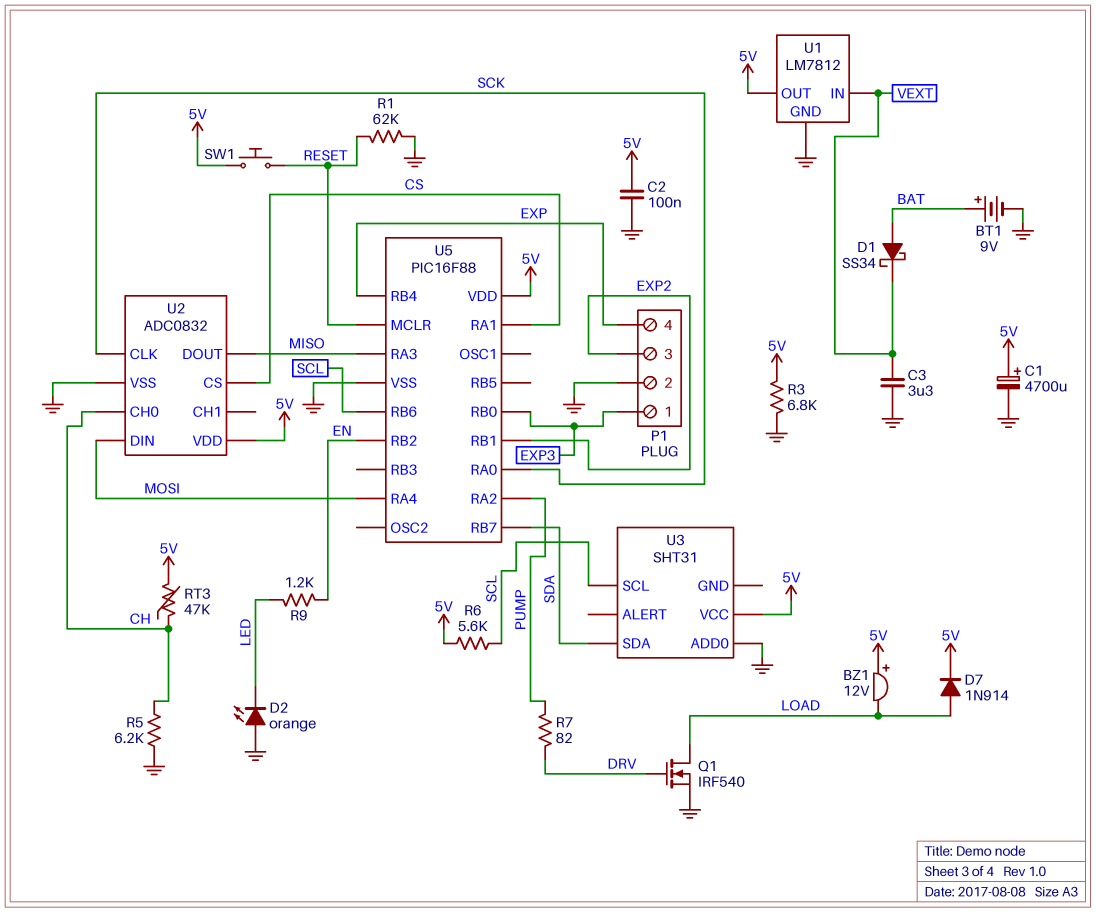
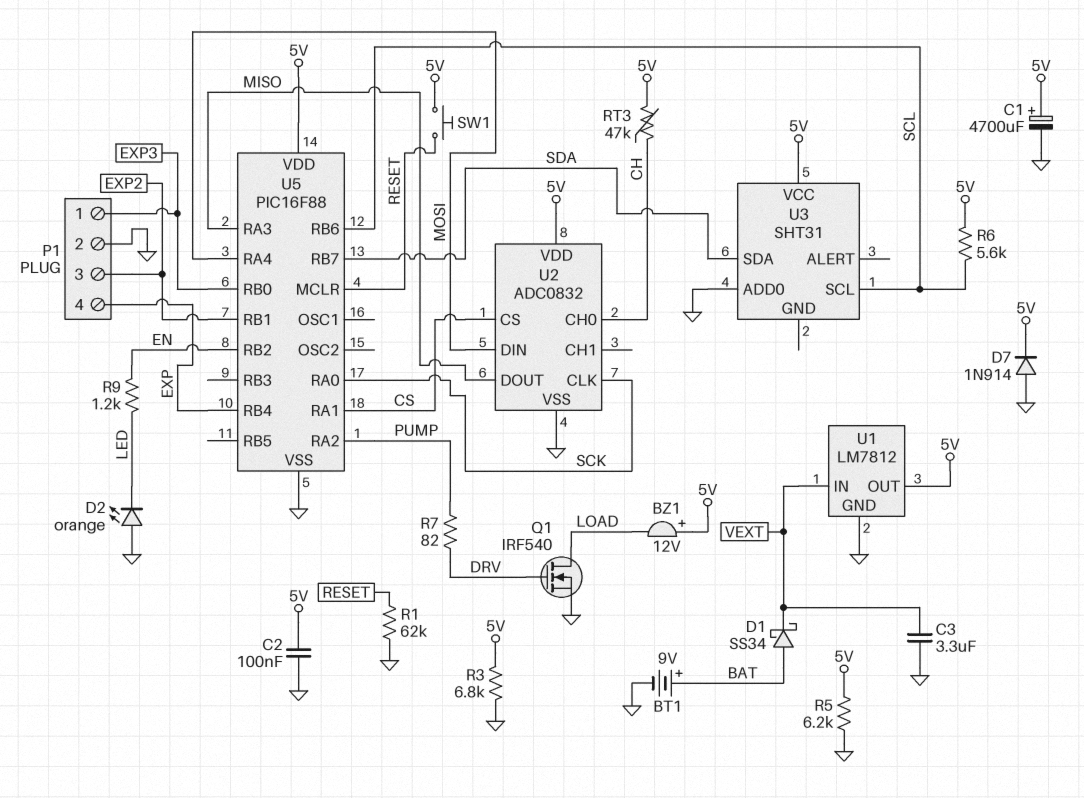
D7: diode 1N914 (A LOAD, K 5V) -> diode 1N914 (A GND, K 5V)
R5: 6.2k (CH, GND) -> 6.2k (5V, GND)

